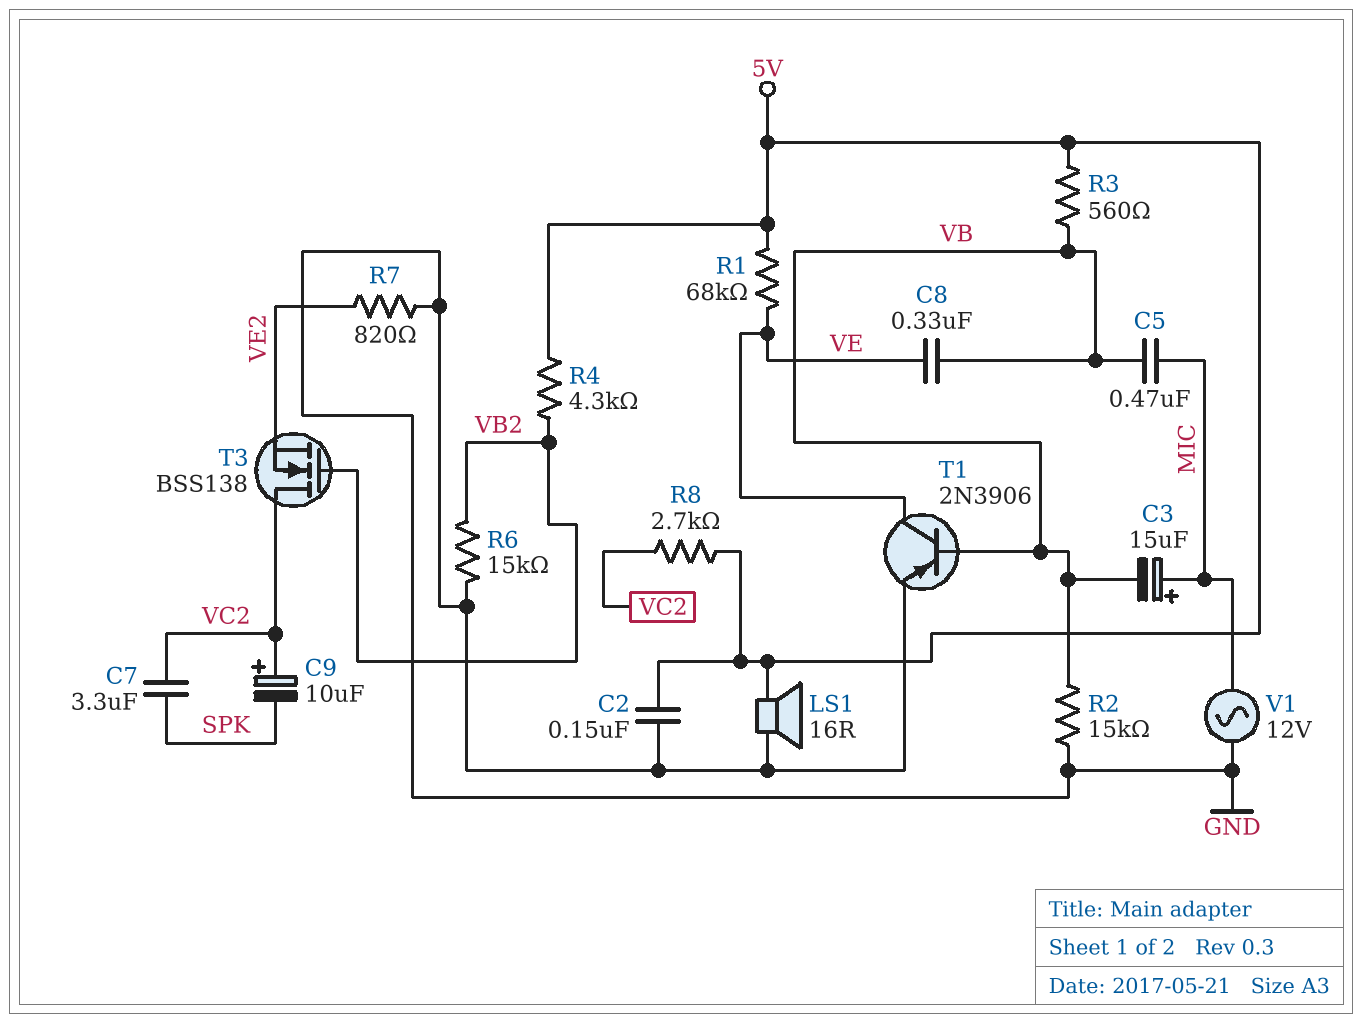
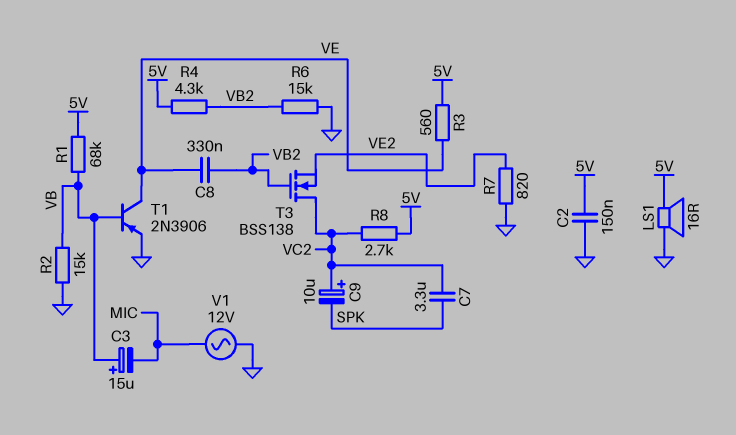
C3: 15uF (plus MIC, minus VB) -> 15uF (plus VB, minus MIC)
C5: 470nF (MIC, VB) -> none
C8: 330nF (VB, VE) -> 330nF (VB2, VE)
R1: 68k (5V, VE) -> 68k (5V, VB)
R3: 560 (5V, VB) -> 560 (5V, VE)

